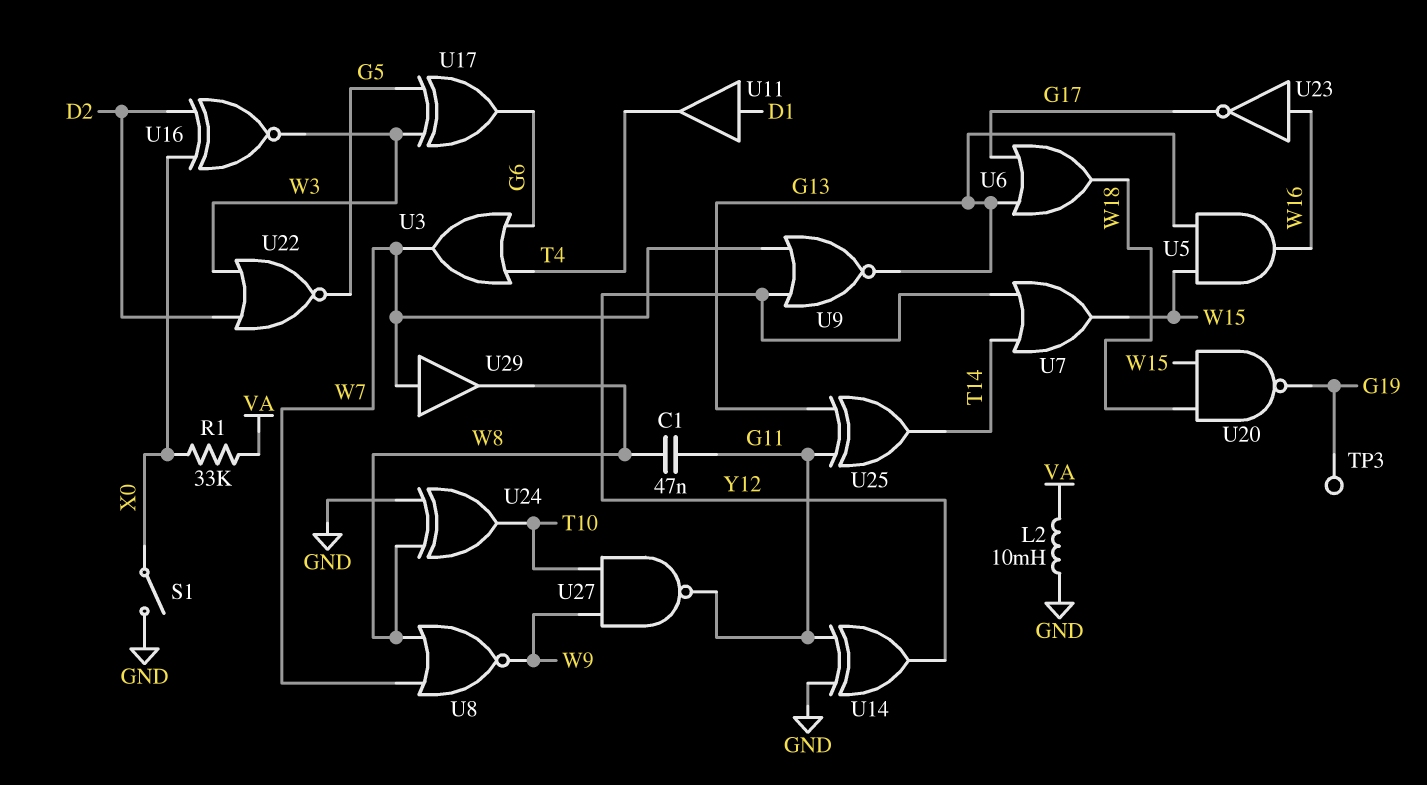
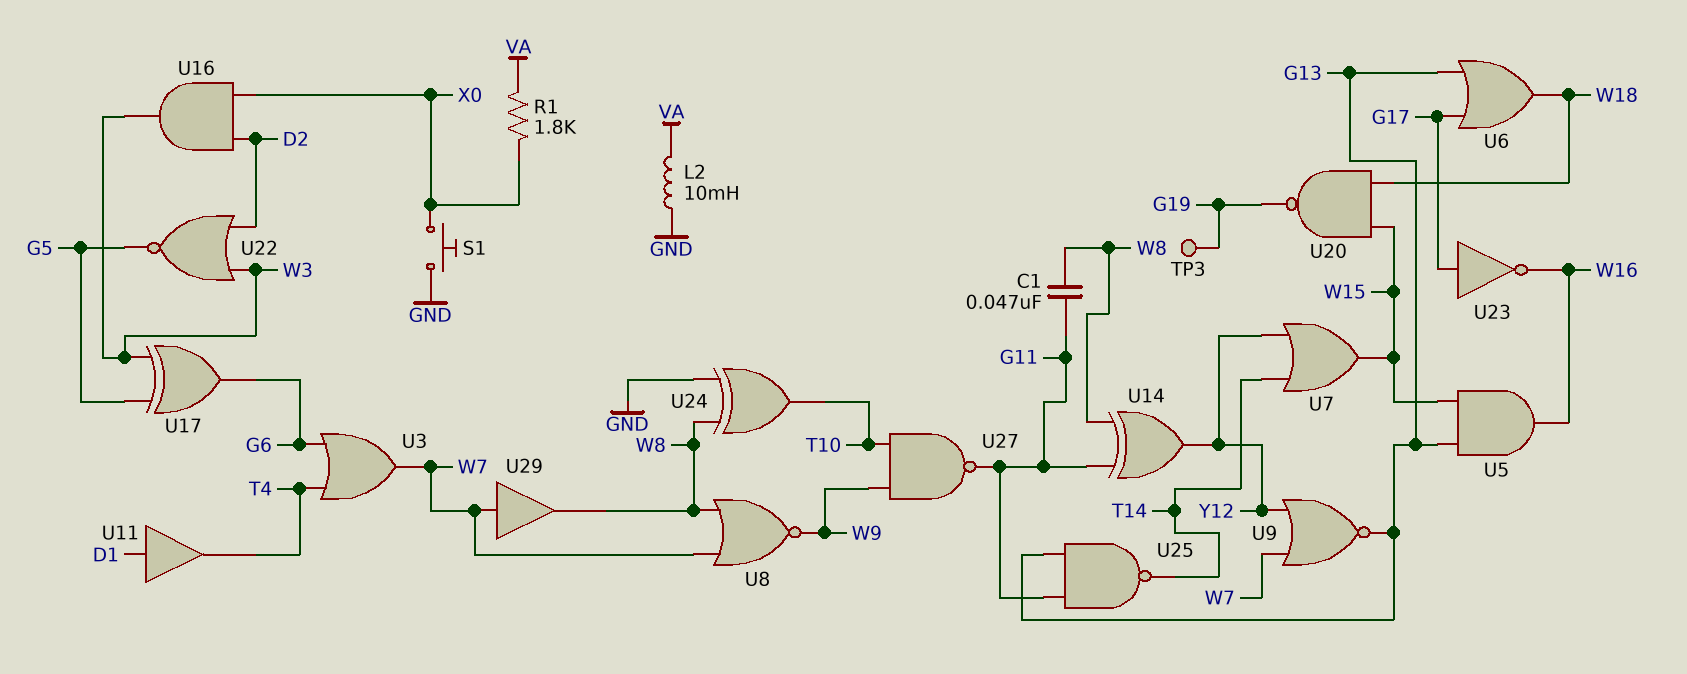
R1: 33k (VA, X0) -> 1.8k (VA, X0)
S1: switch (GND, X0) -> button (GND, X0)
U14: XOR (in G11, in GND, out Y12) -> XOR (in G11, in W8, out Y12)
U16: XNOR (in D2, in X0, out W3) -> AND (in D2, in X0, out W3)
U23: NOT (in W16, out G17) -> NOT (in G17, out W16)
U25: XOR (in G11, in G13, out T14) -> NAND (in G11, in G13, out T14)

